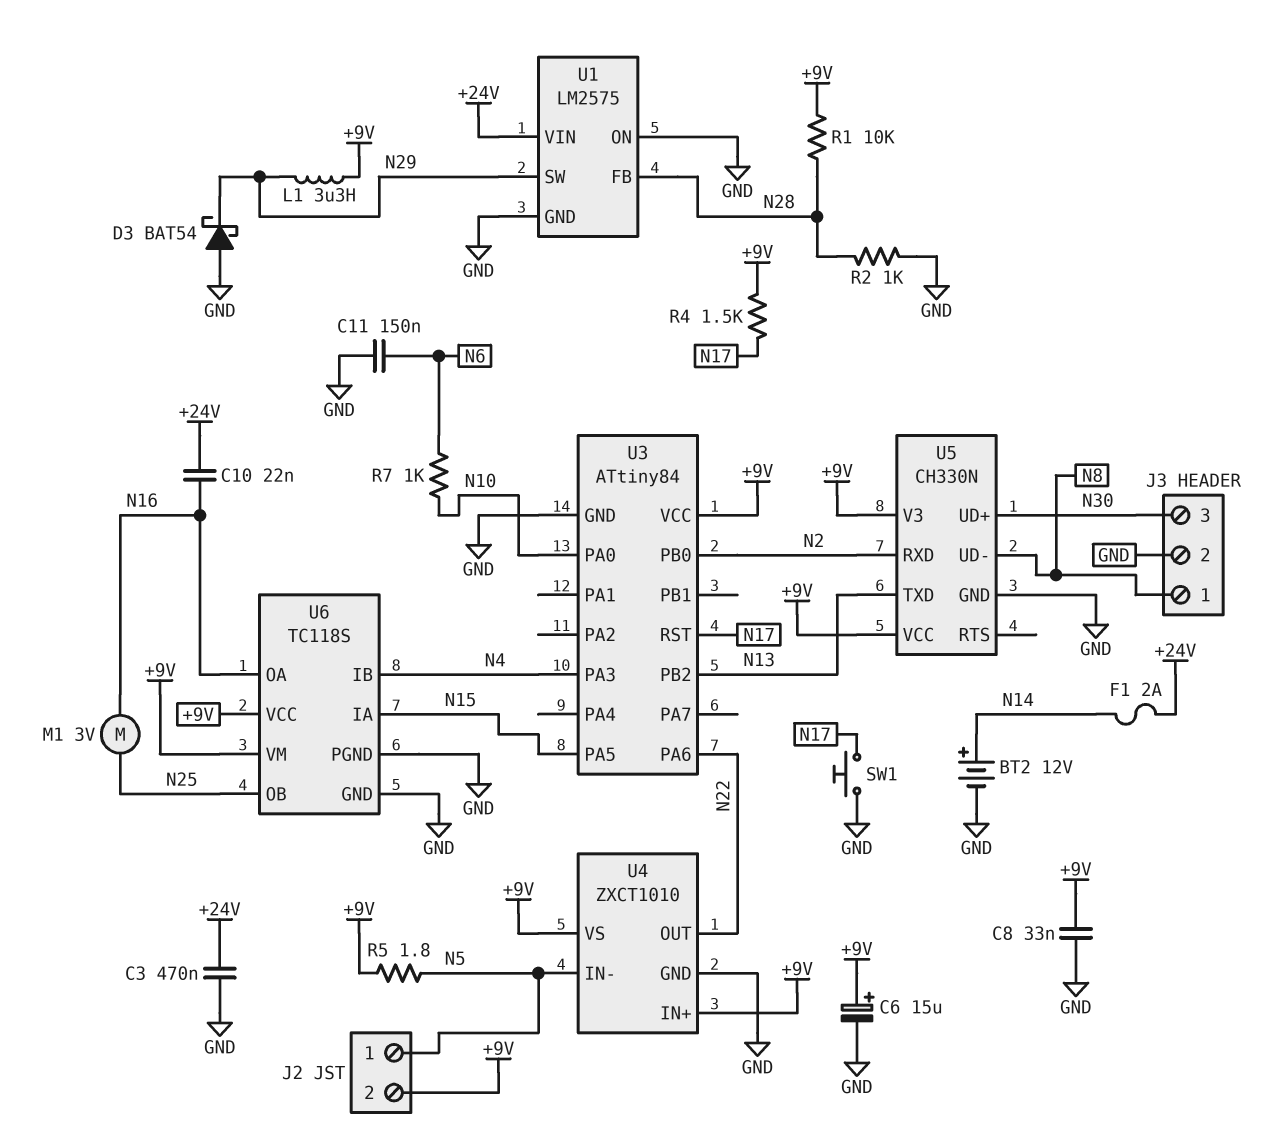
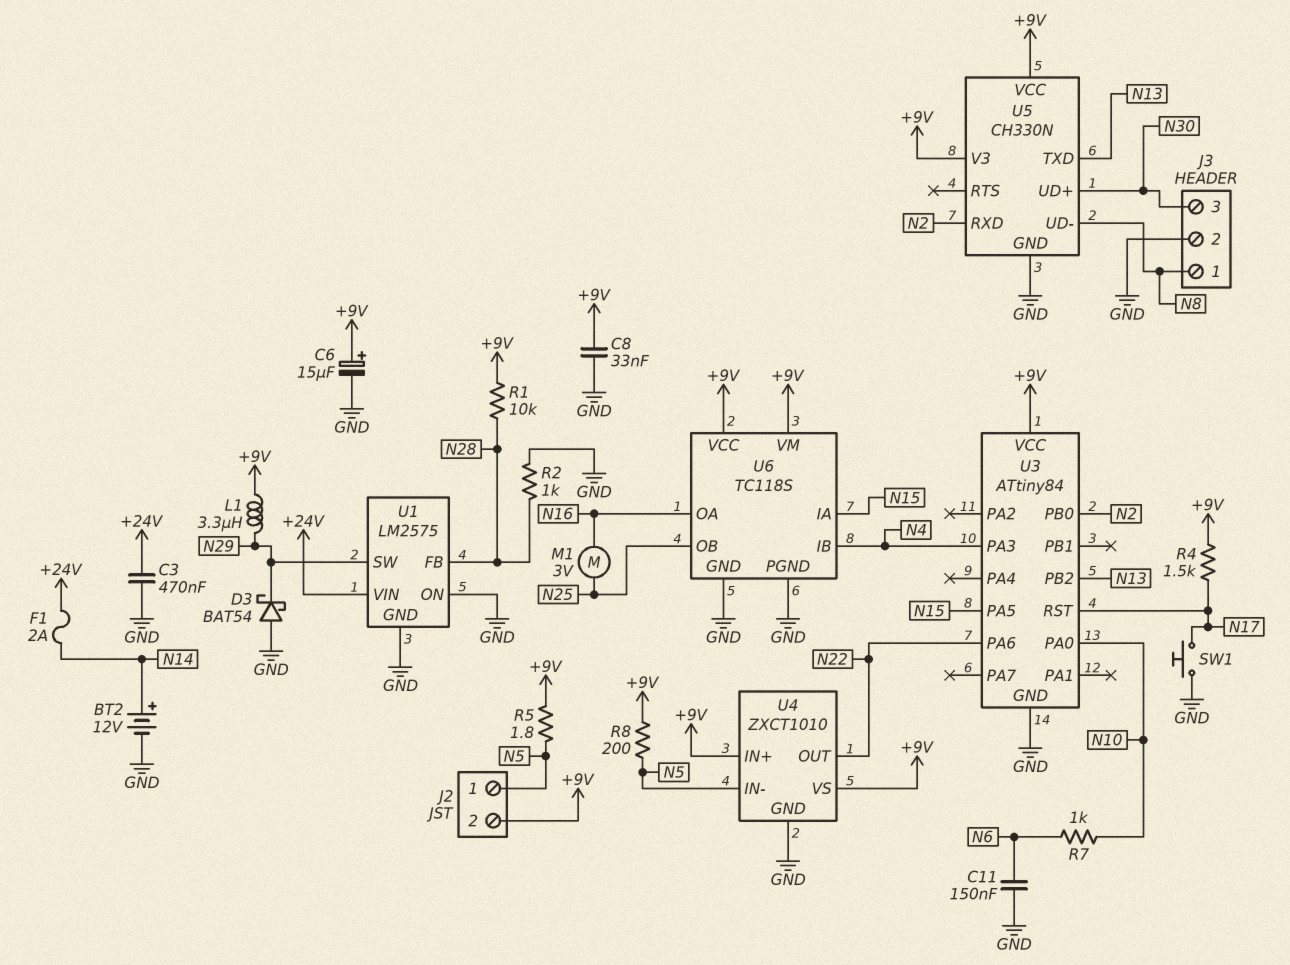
C10: 22nF (+24V, N16) -> none
R8: none -> 200 (+9V, N5)

